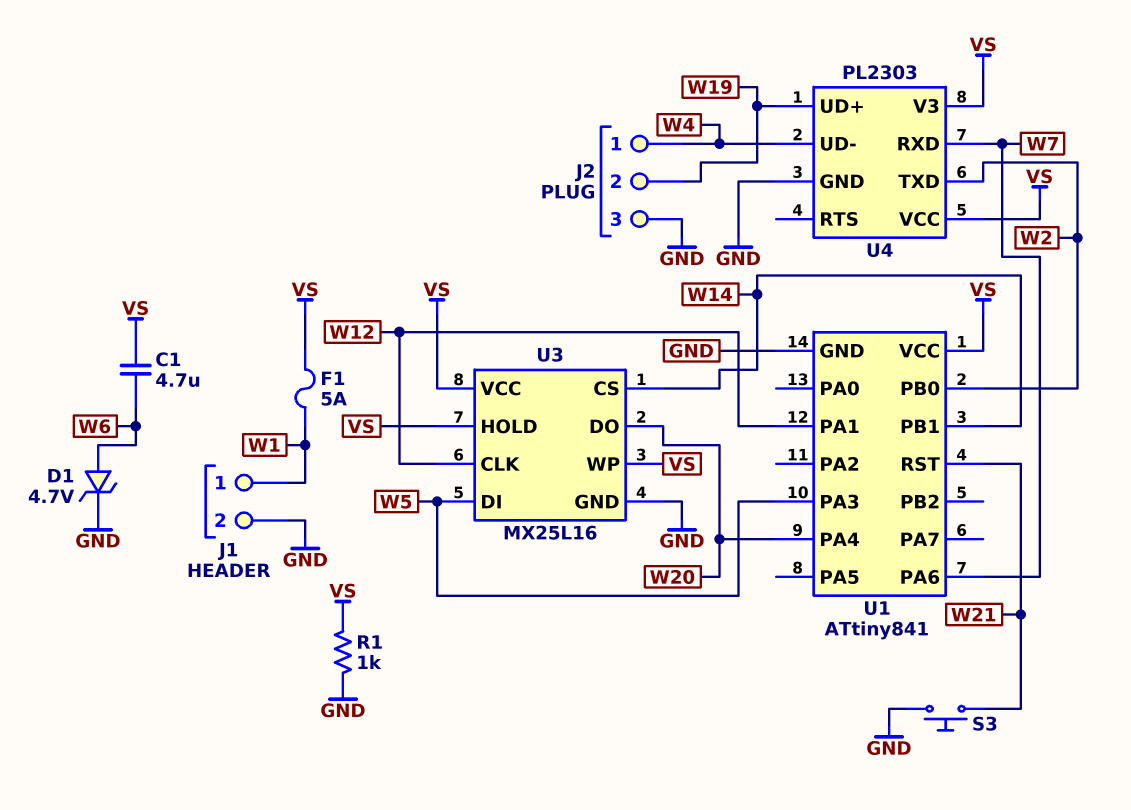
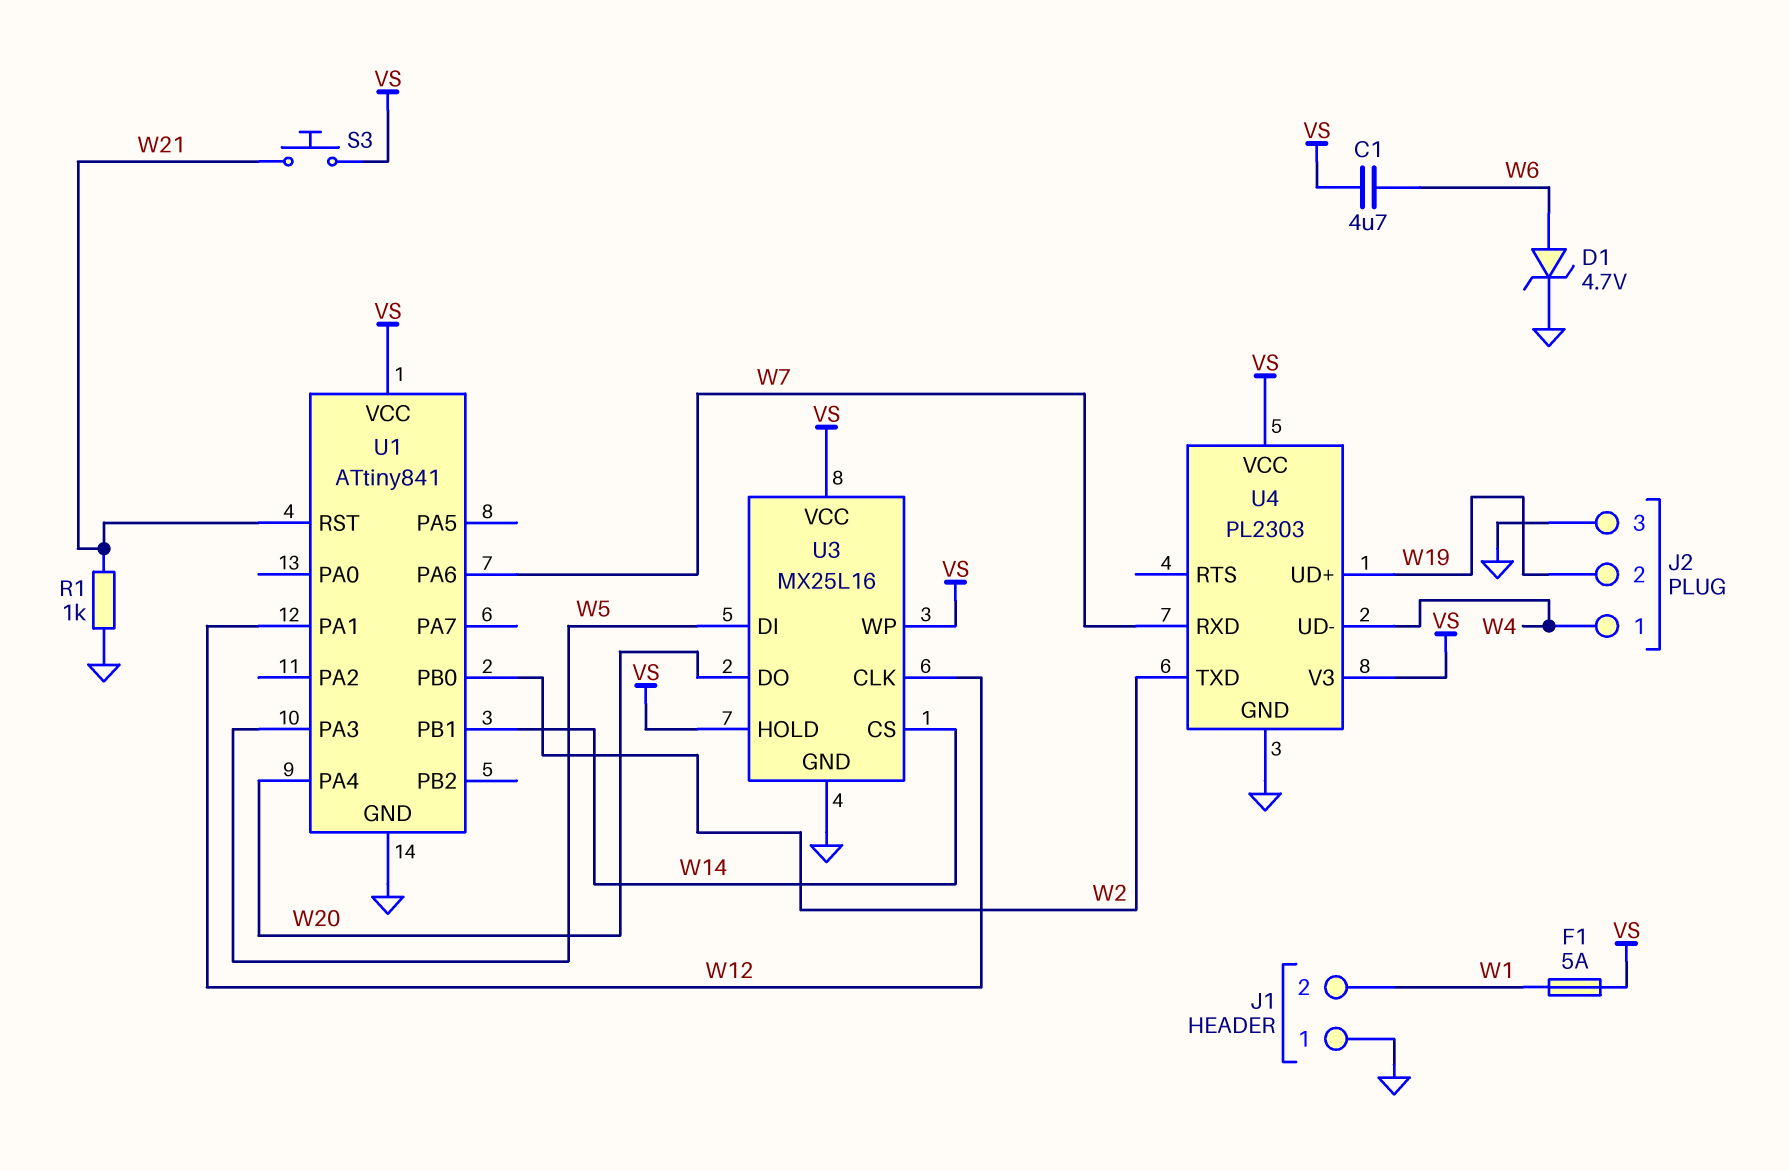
J1 pin 1: W1 -> GND
J1 pin 2: GND -> W1
R1: 1k (GND, VS) -> 1k (GND, W21)
S3: button (GND, W21) -> button (VS, W21)

